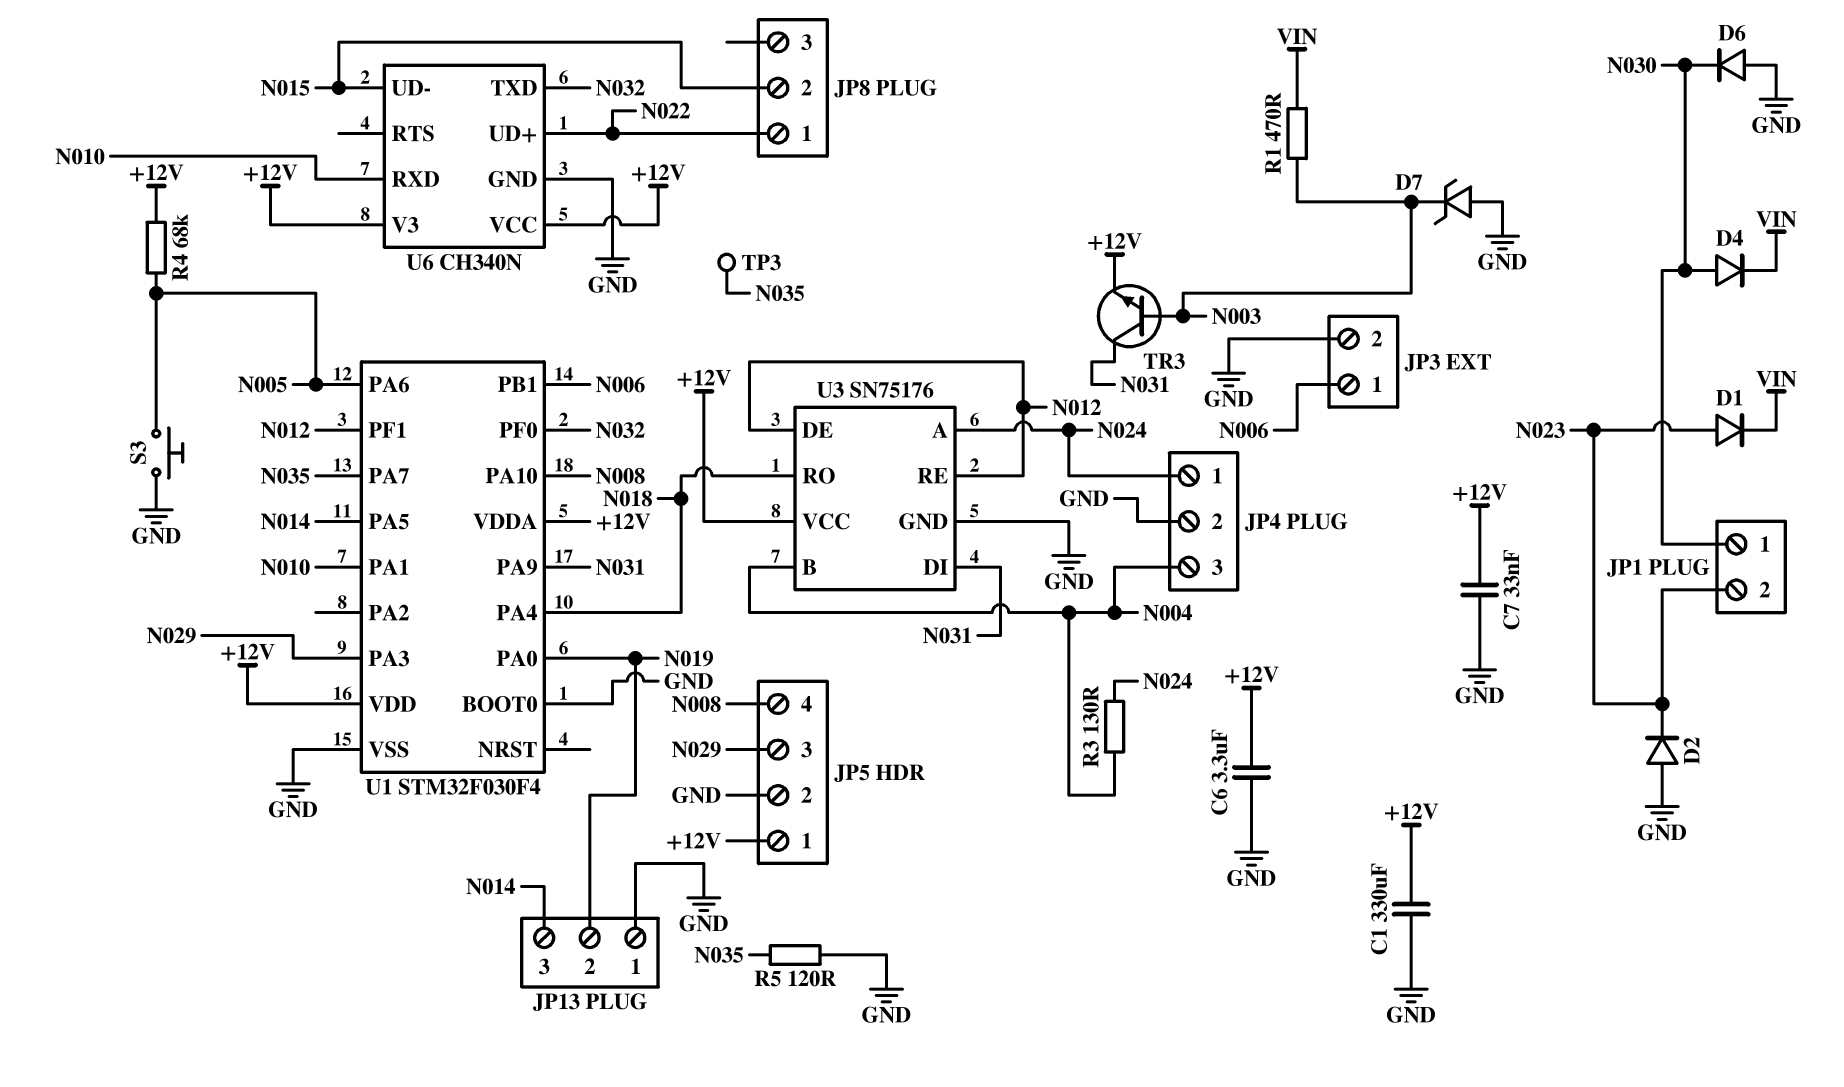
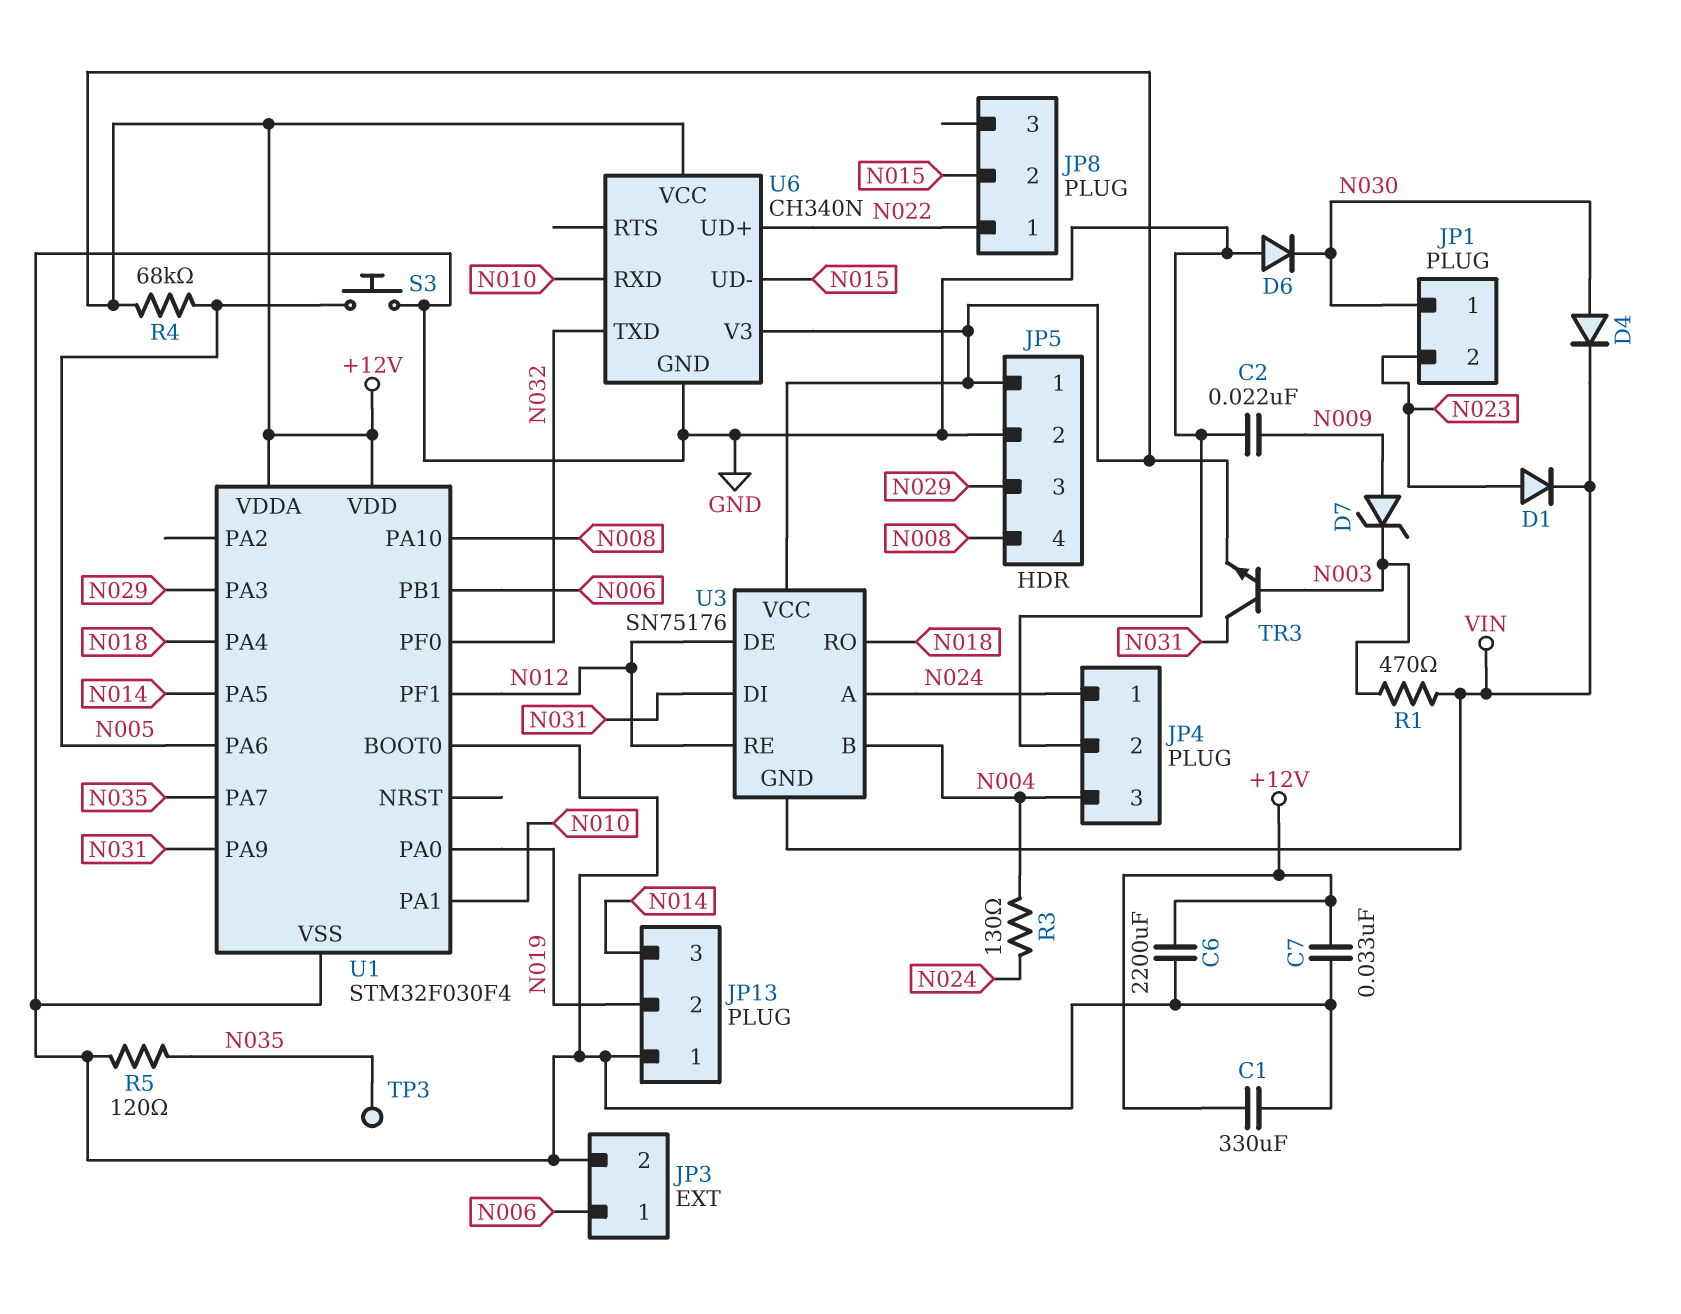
C2: none -> 22nF (GND, N009)
C6: 3.3uF (+12V, GND) -> 2200uF (+12V, GND)
D2: diode (A GND, K N023) -> none
D7: zener (A GND, K N003) -> zener (A N009, K N003)
U3 pin GND: GND -> VIN

